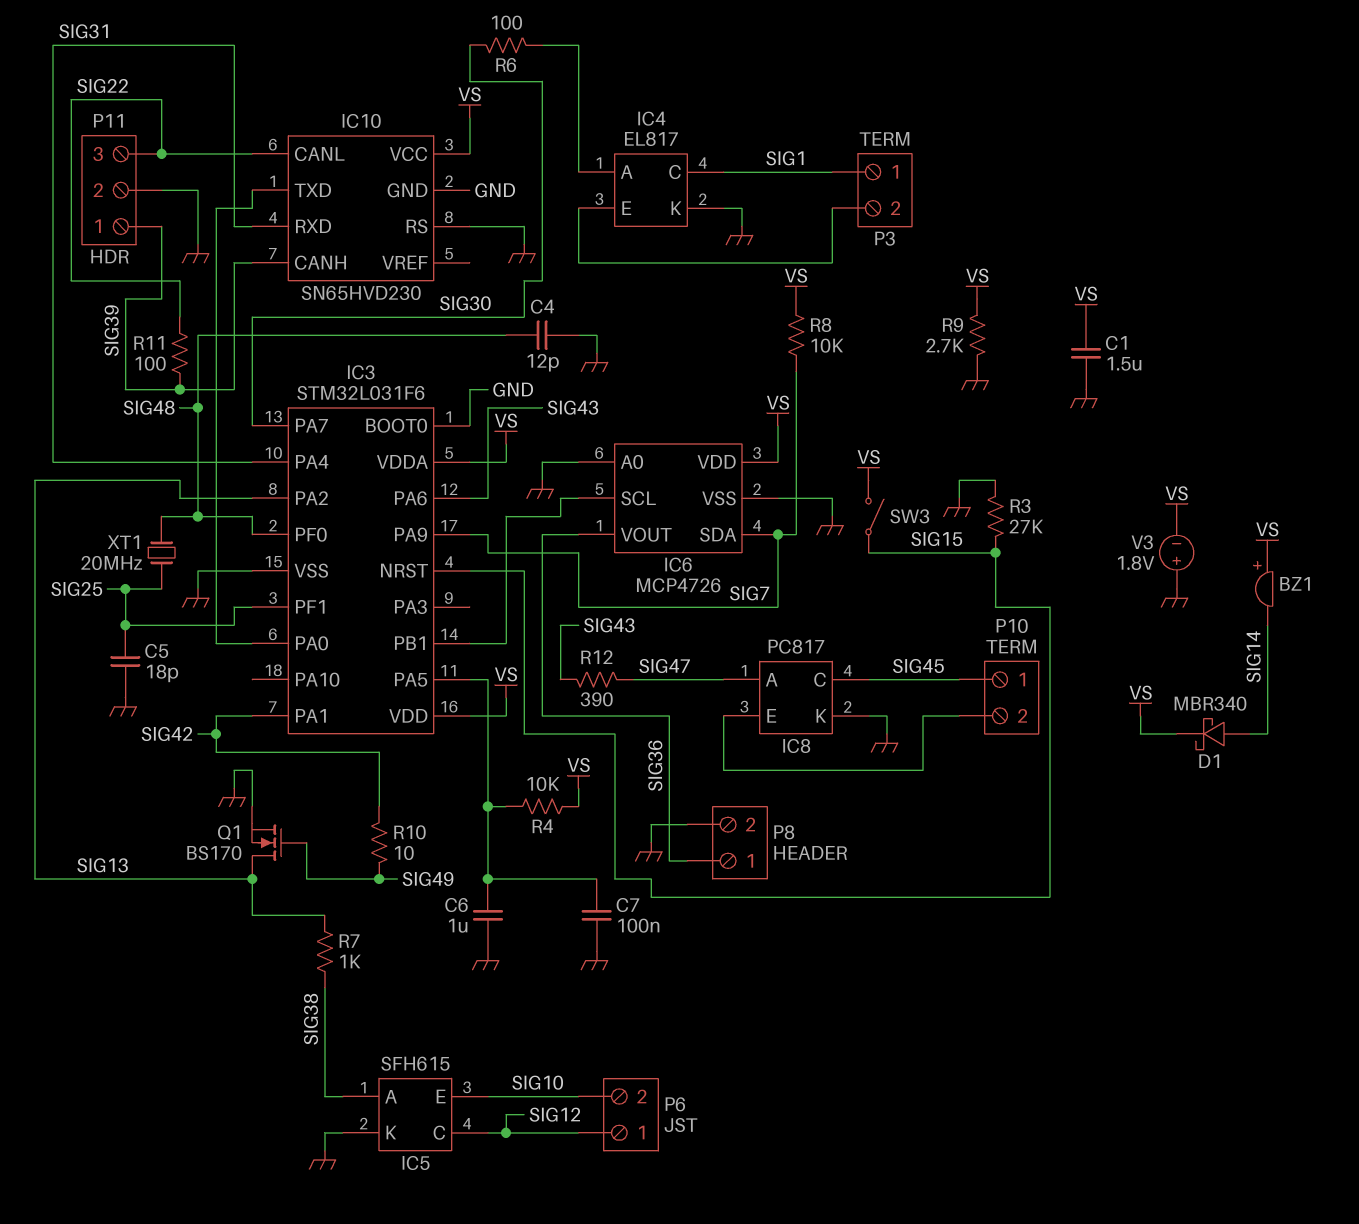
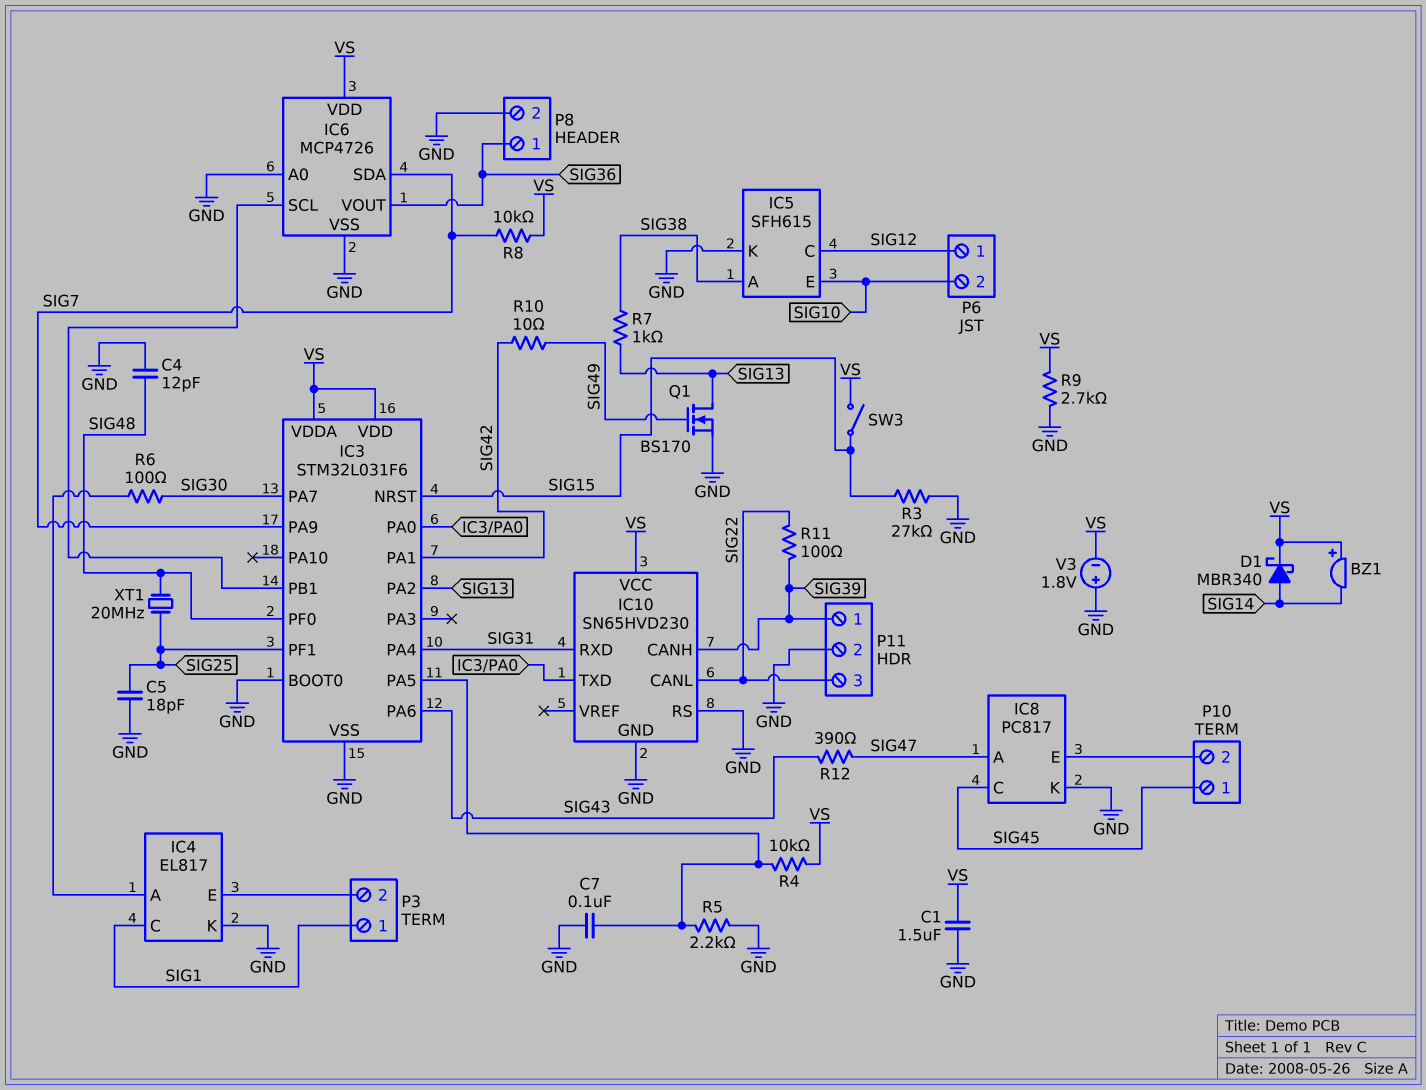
C6: 1uF (GND, IC3/PA5) -> none
R5: none -> 2.2k (GND, IC3/PA5)

